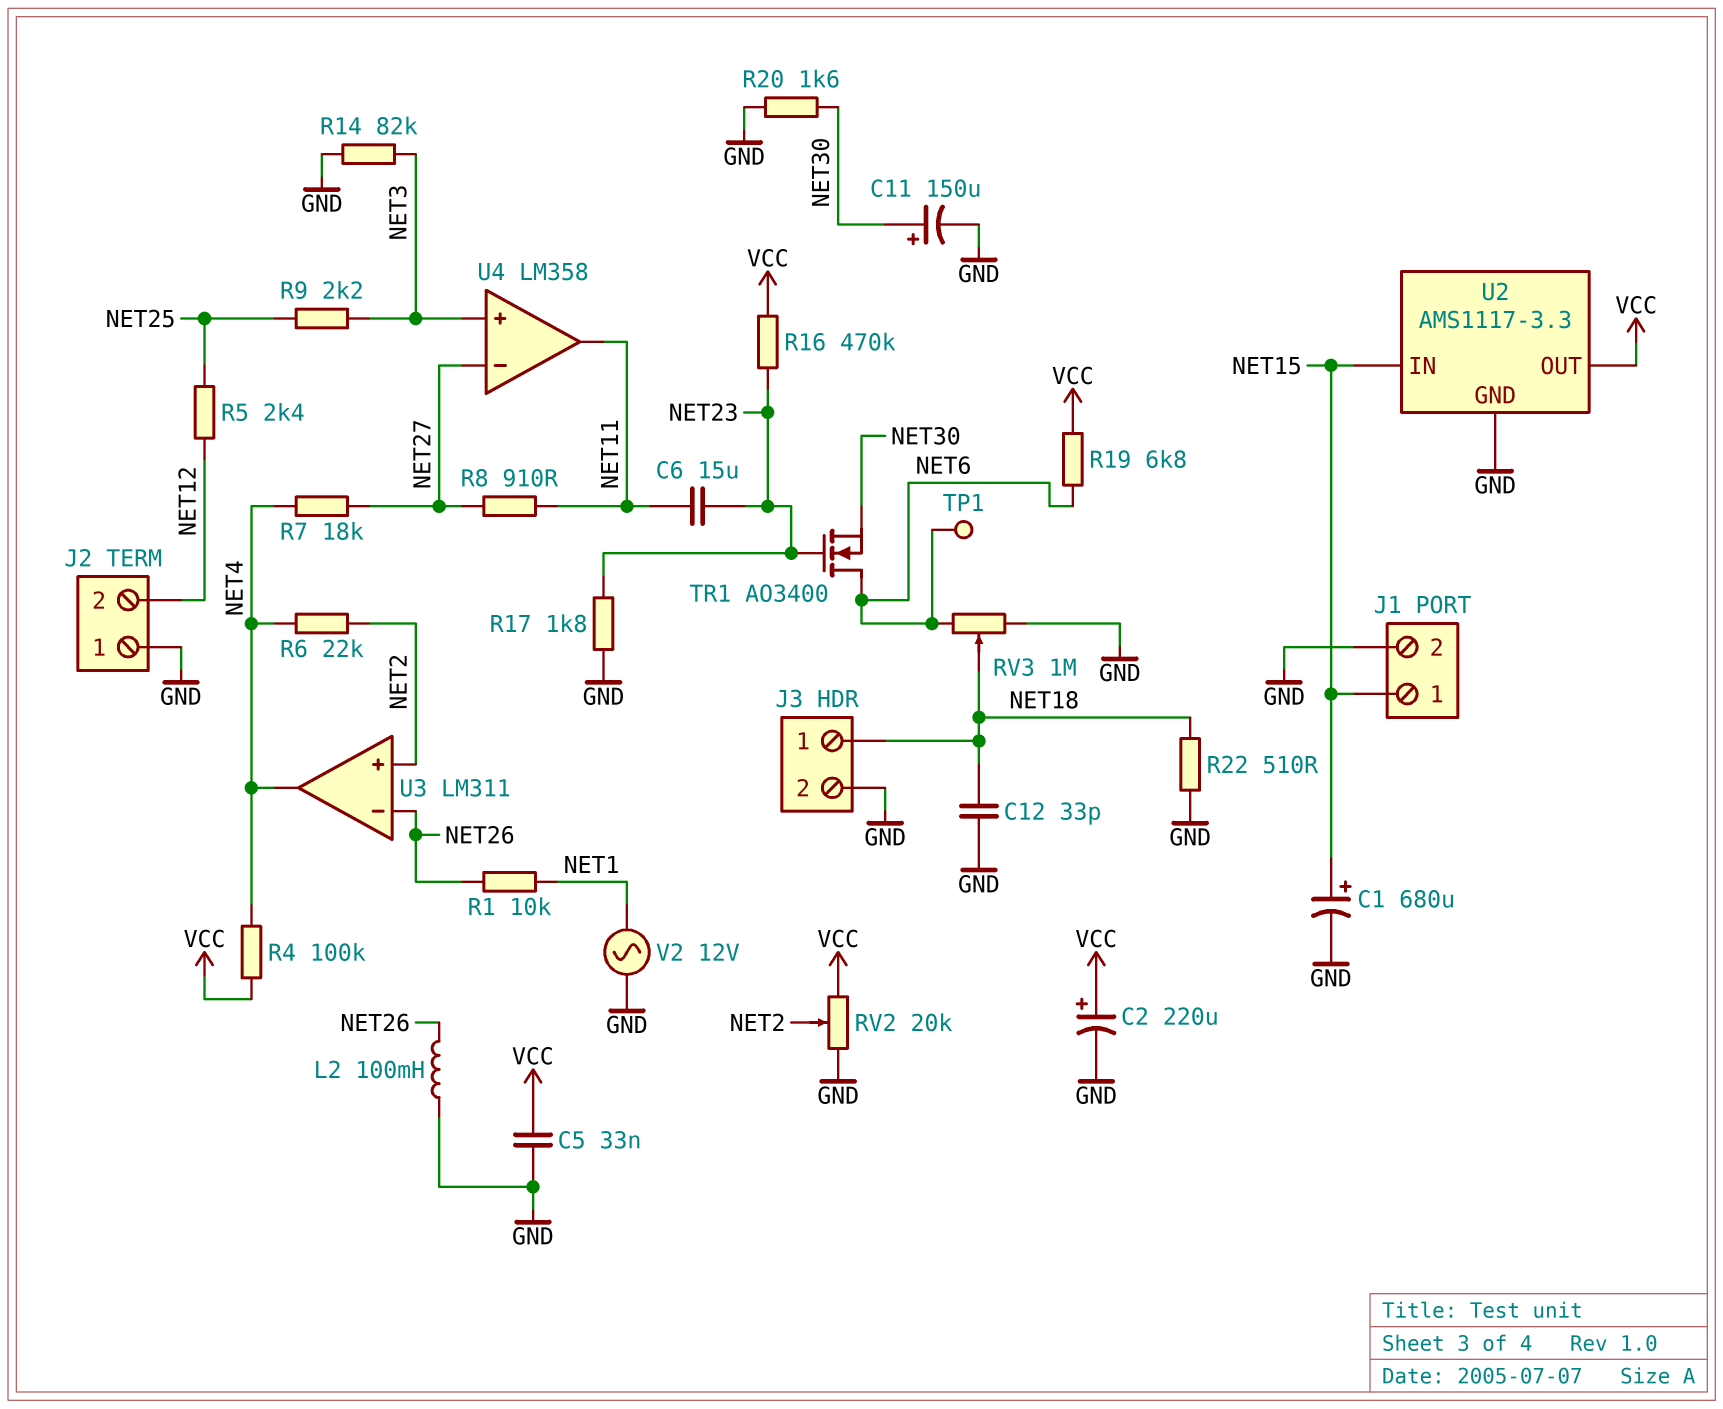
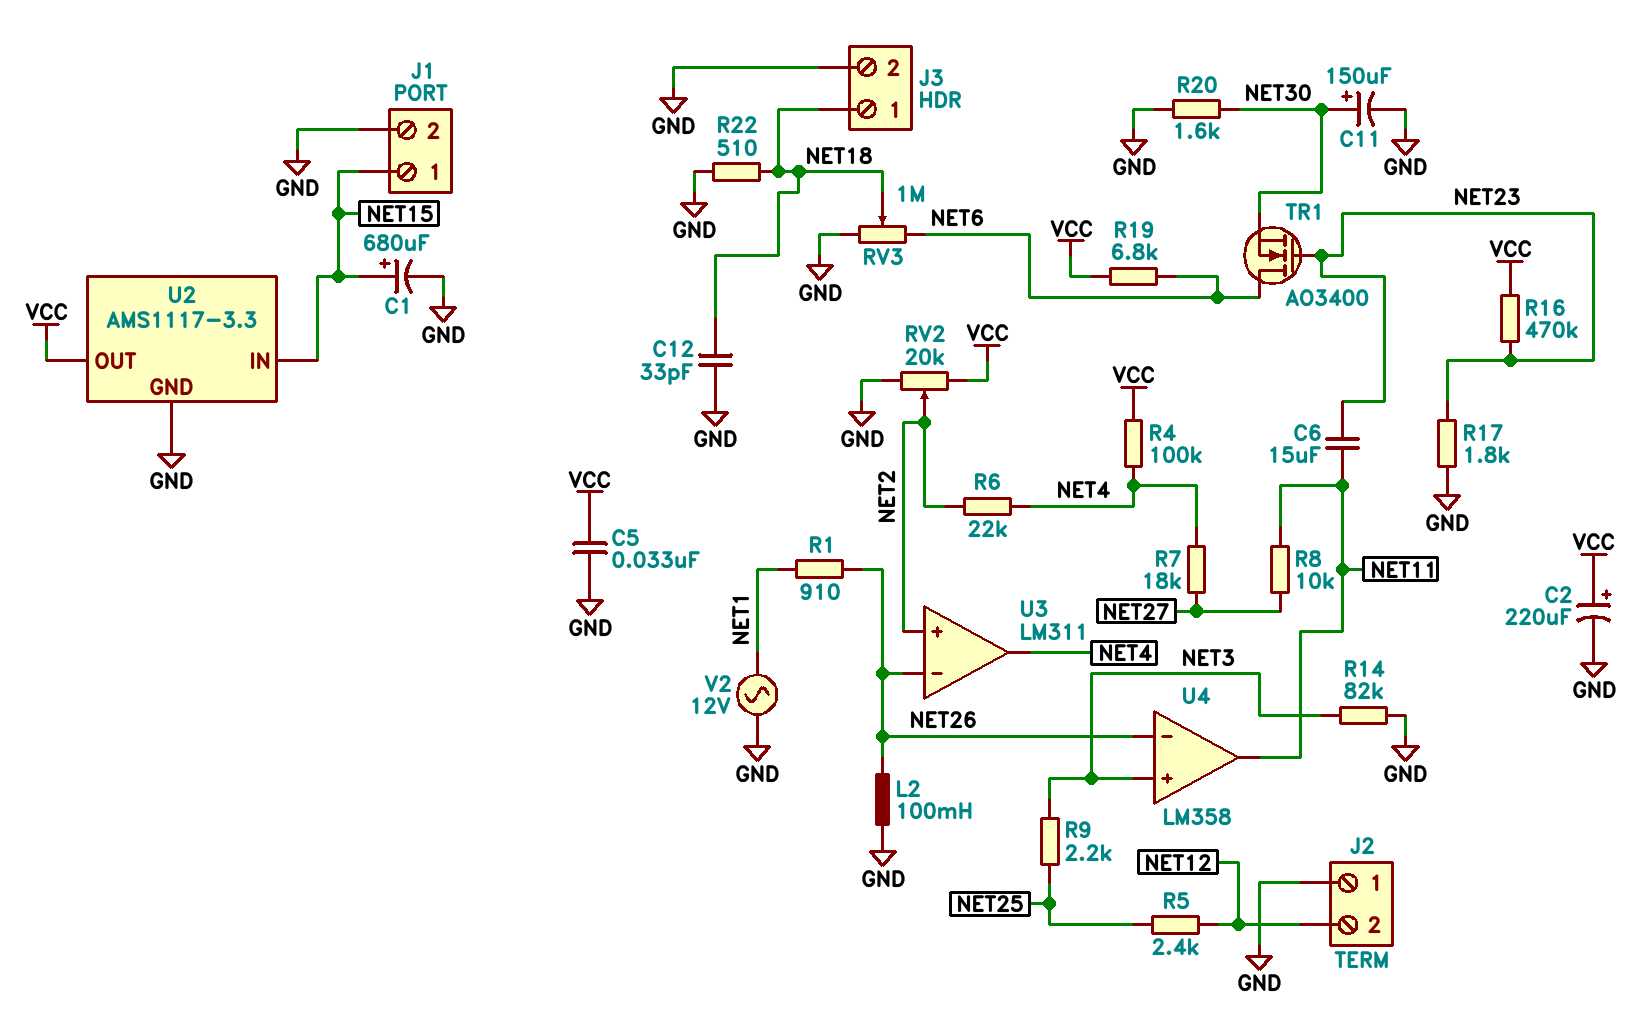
R1: 10k (NET1, NET26) -> 910 (NET1, NET26)
R8: 910 (NET11, NET27) -> 10k (NET11, NET27)
TP1: test point (NET6) -> none
U4 pin in-: NET27 -> NET26

